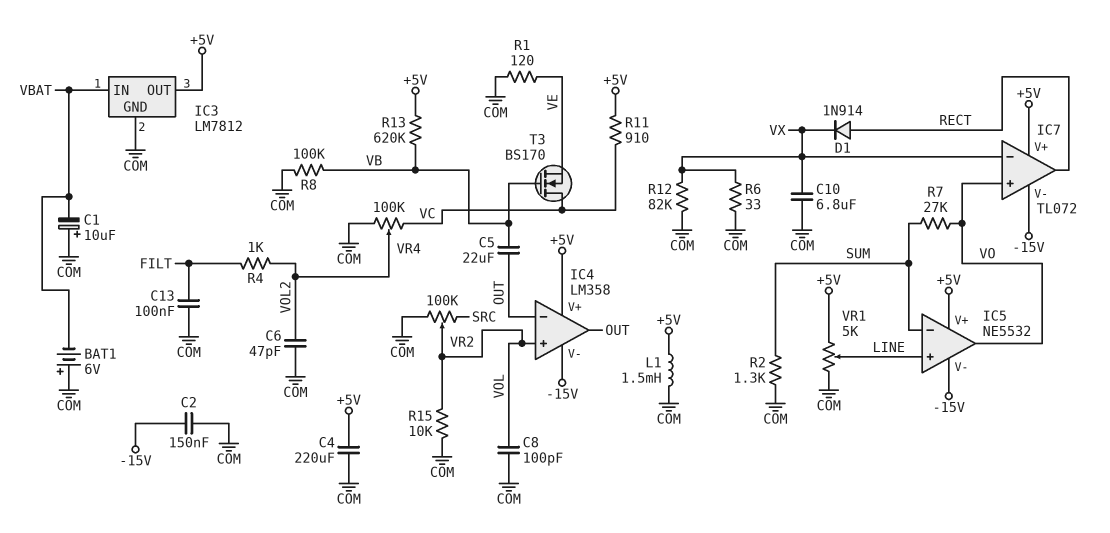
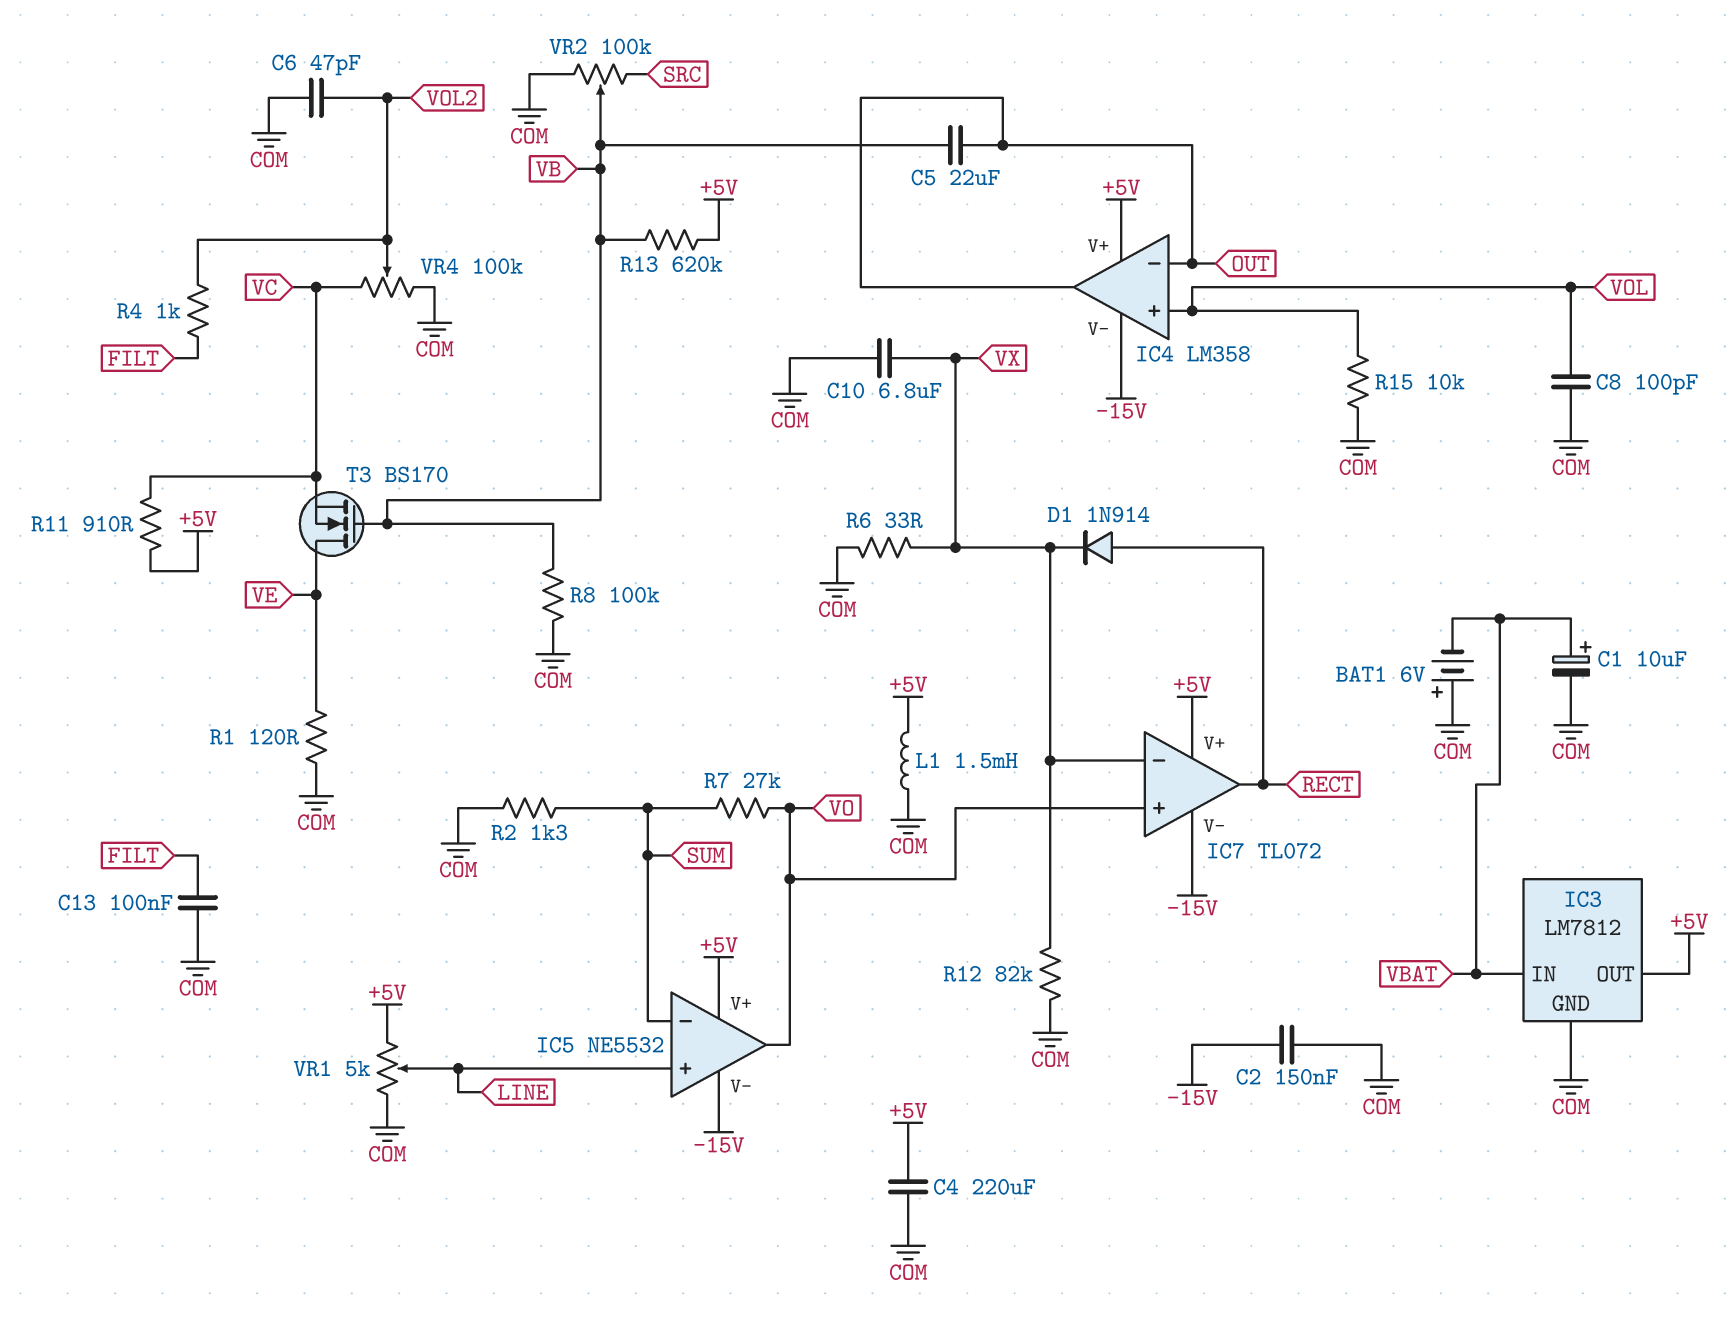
C1: 10uF (plus COM, minus VBAT) -> 10uF (plus VBAT, minus COM)
T3: NMOS BS170 (G VB, D VC, S VE) -> NMOS BS170 (G VB, D VE, S VC)
VR2: 100k (COM, SRC, wiper VOL) -> 100k (COM, SRC, wiper VB)

